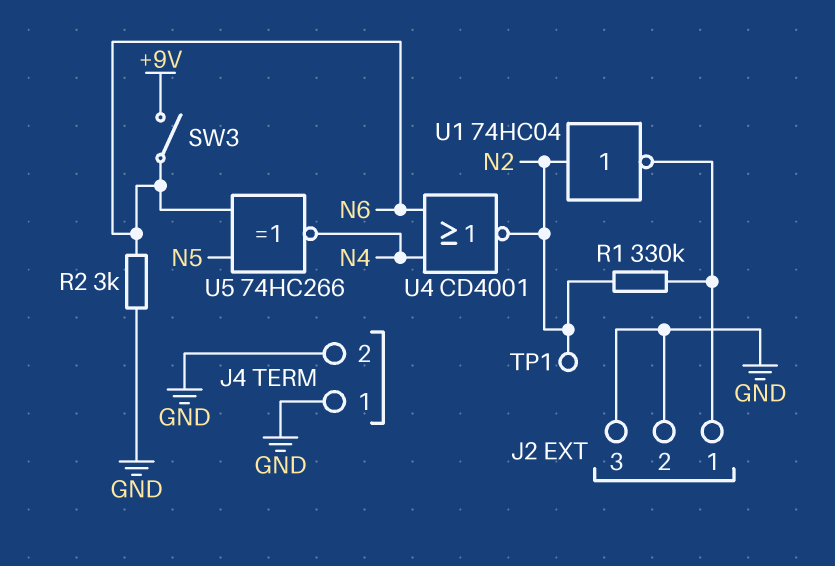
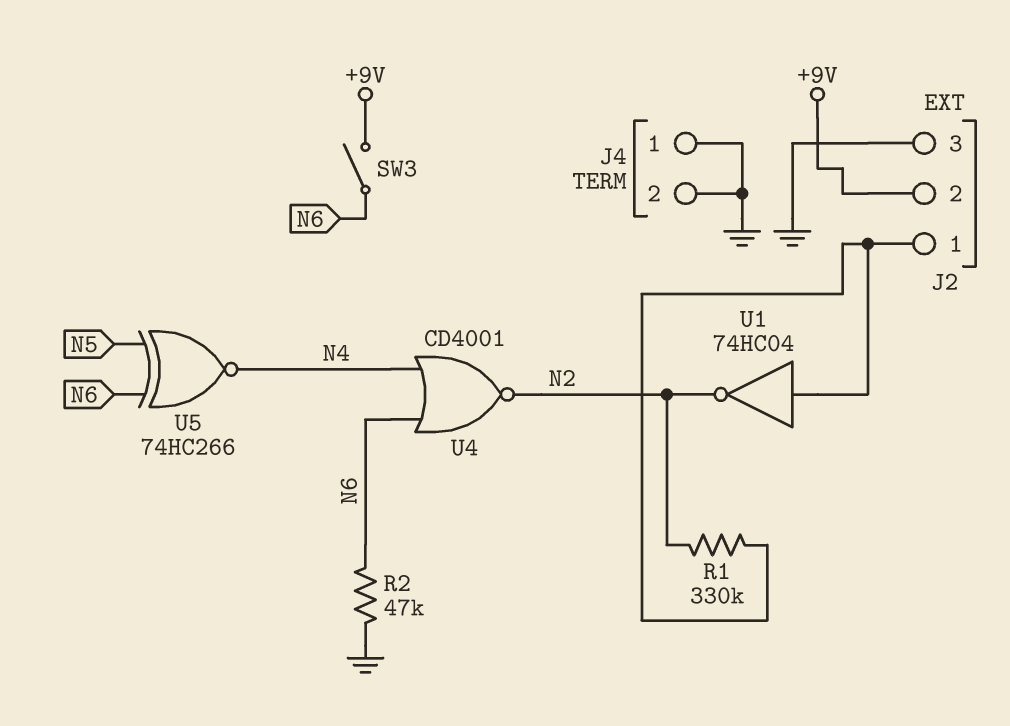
J2 pin 2: GND -> +9V
R2: 3k (GND, N6) -> 47k (GND, N6)
TP1: test point (N2) -> none
U1: NOT 74HC04 (in N2, out J2/1) -> NOT 74HC04 (in J2/1, out N2)

